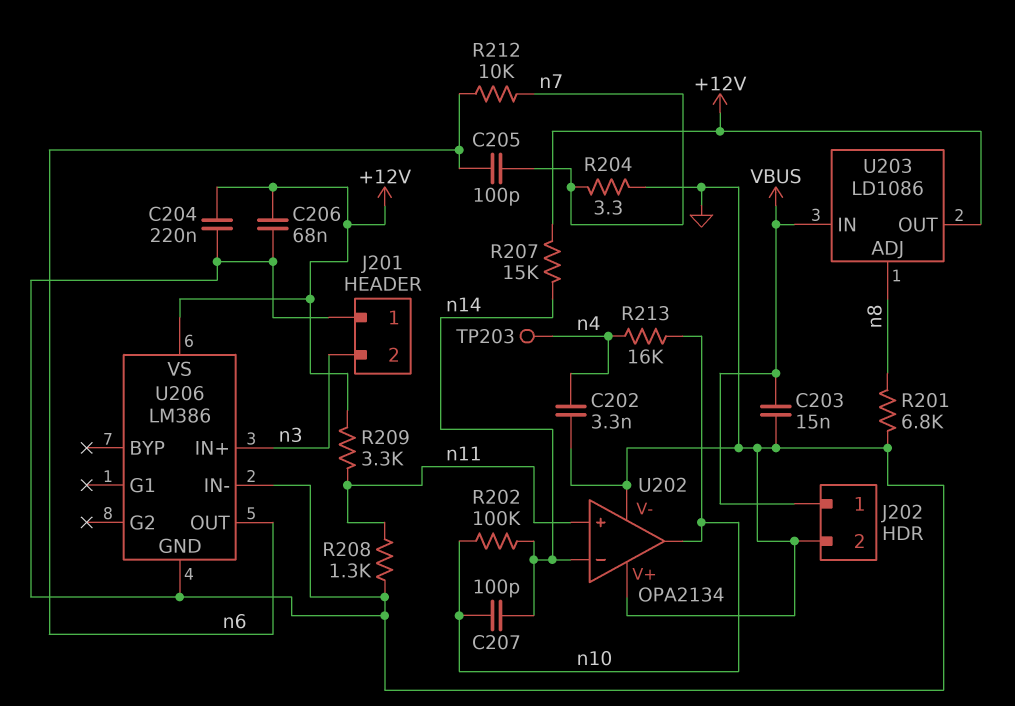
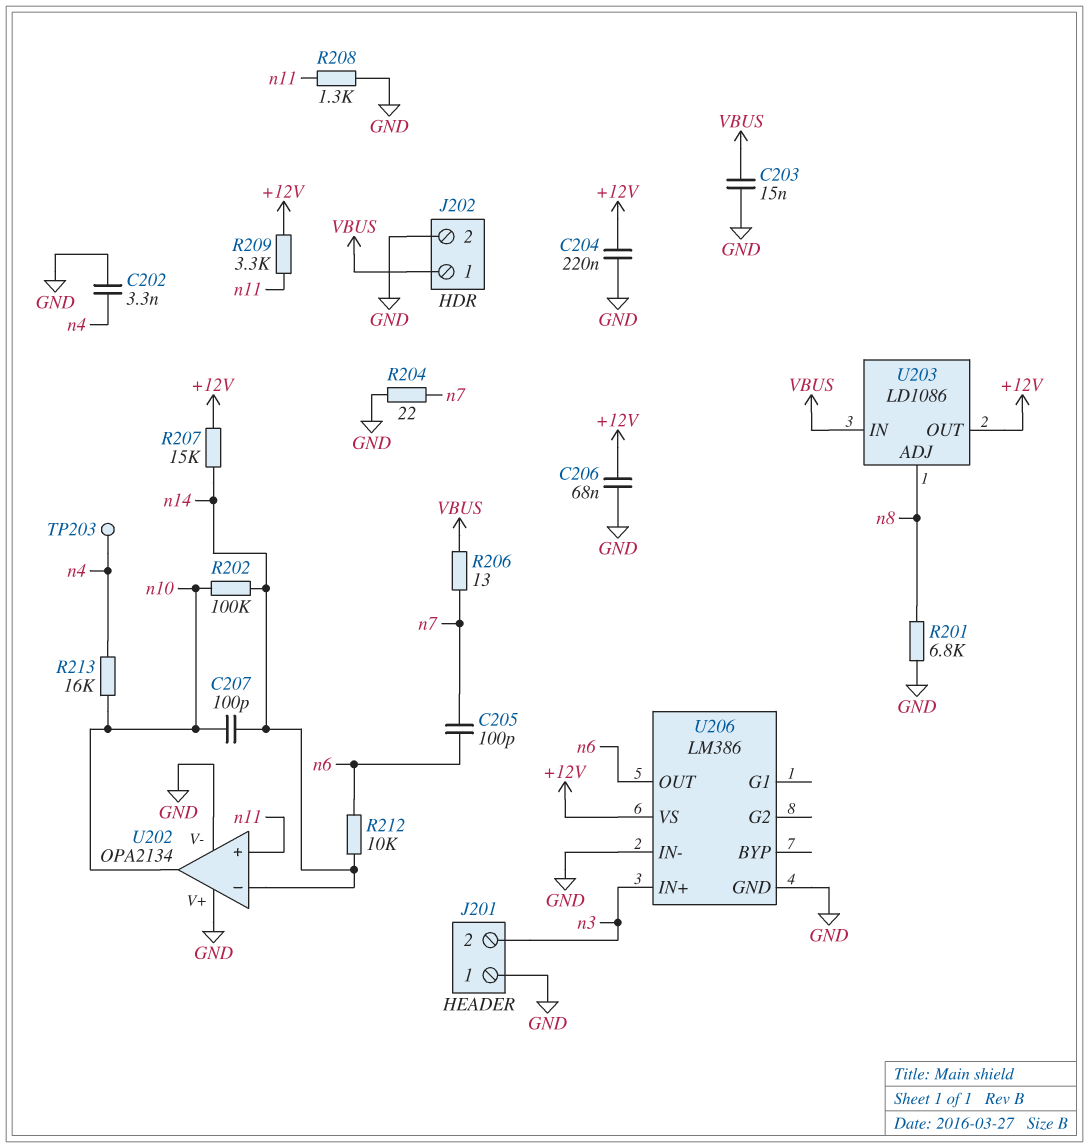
R204: 3.3 (GND, n7) -> 22 (GND, n7)
R206: none -> 13 (VBUS, n7)
R212: 10k (n6, n7) -> 10k (n6, n14)

